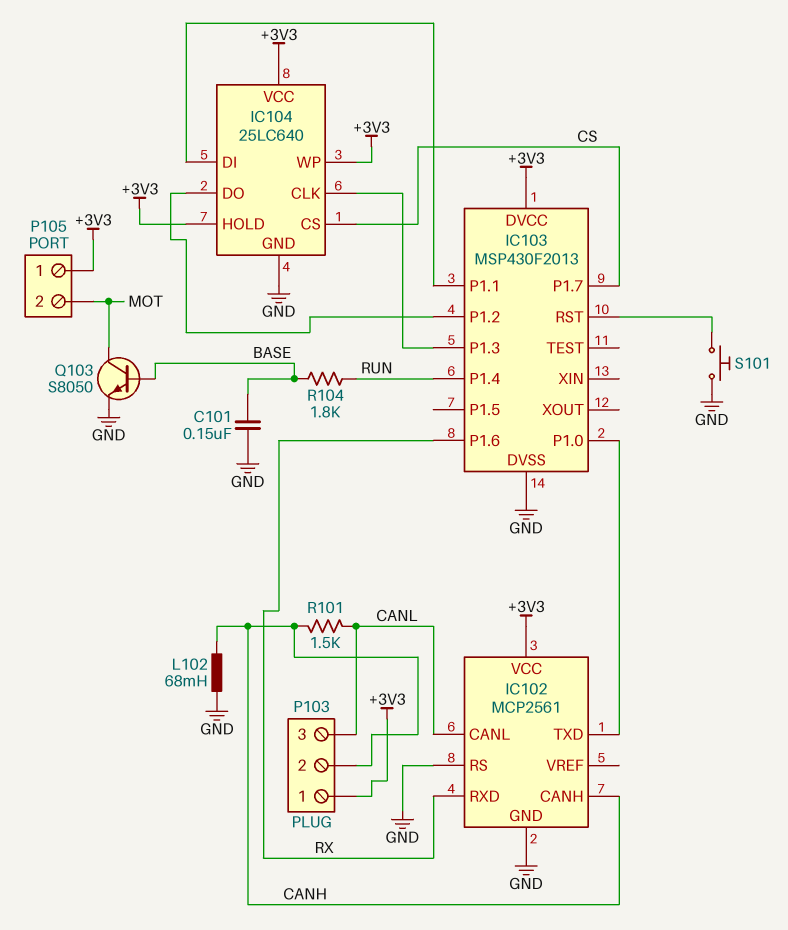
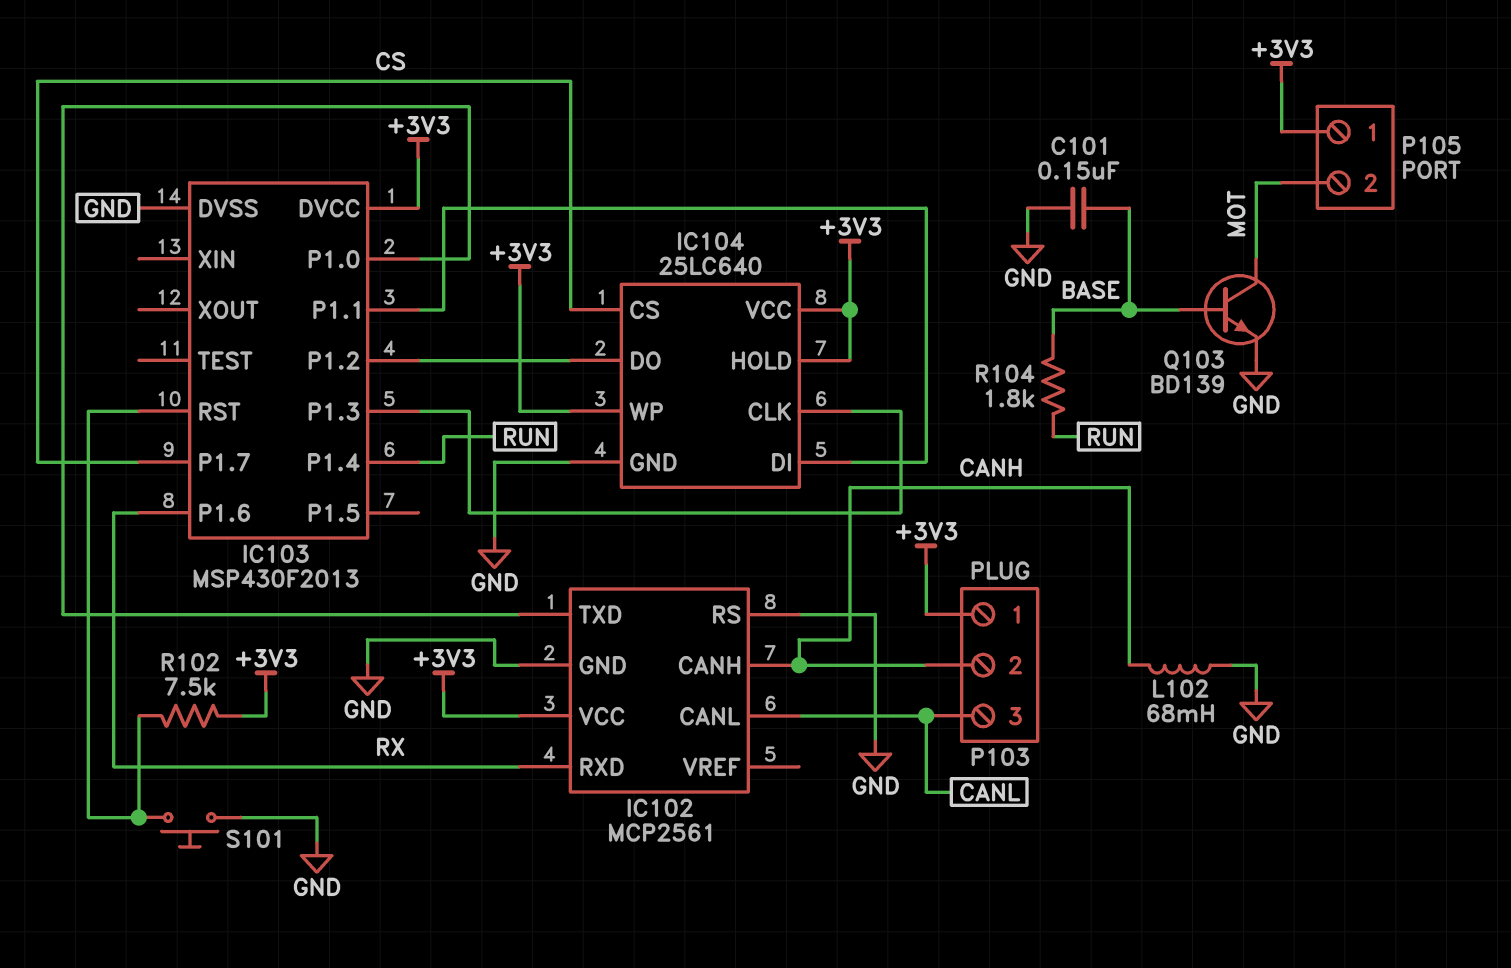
Q103: NPN S8050 (B BASE, C MOT, E GND) -> NPN BD139 (B BASE, C MOT, E GND)
R101: 1.5k (CANH, CANL) -> none
R102: none -> 7.5k (+3V3, IC103/RST)

